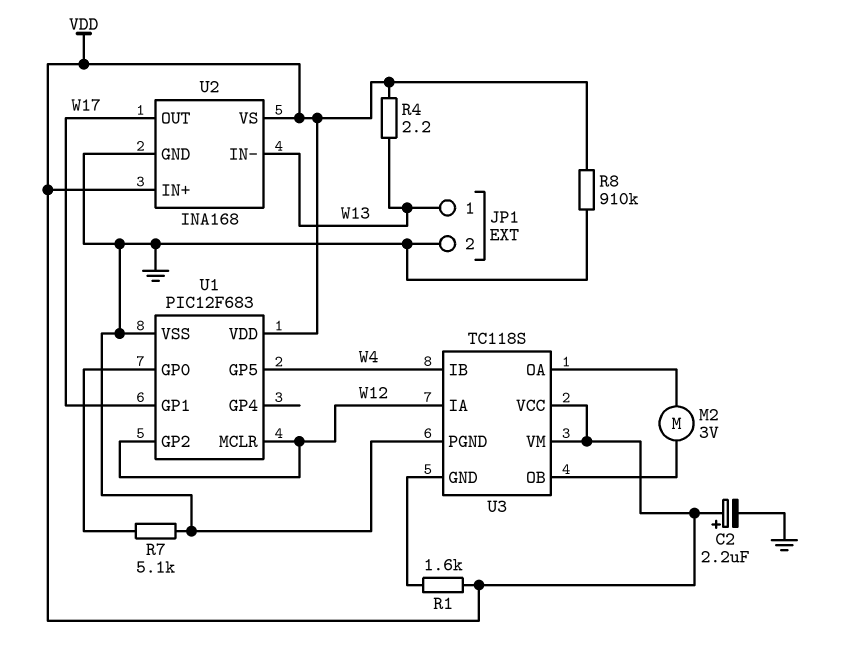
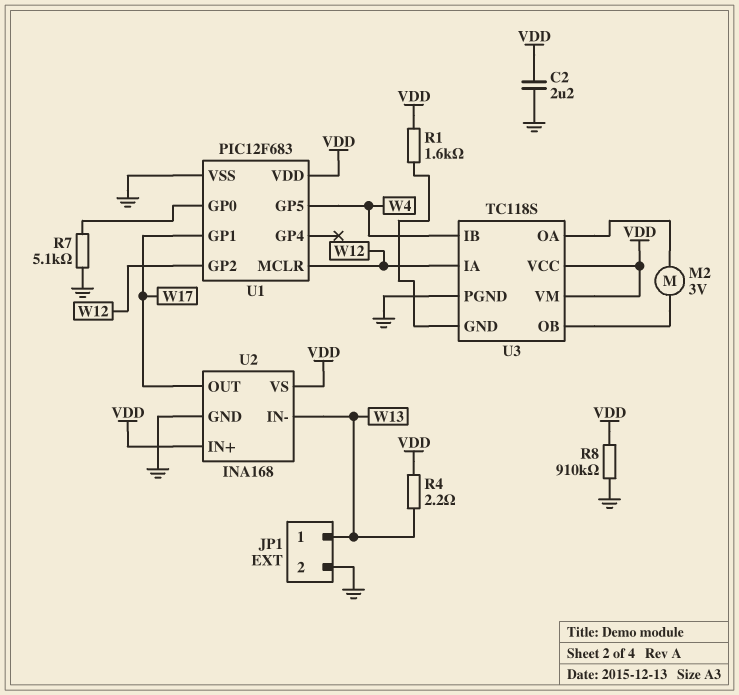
C2: 2.2uF (plus VDD, minus GND) -> 2.2uF (GND, VDD)

